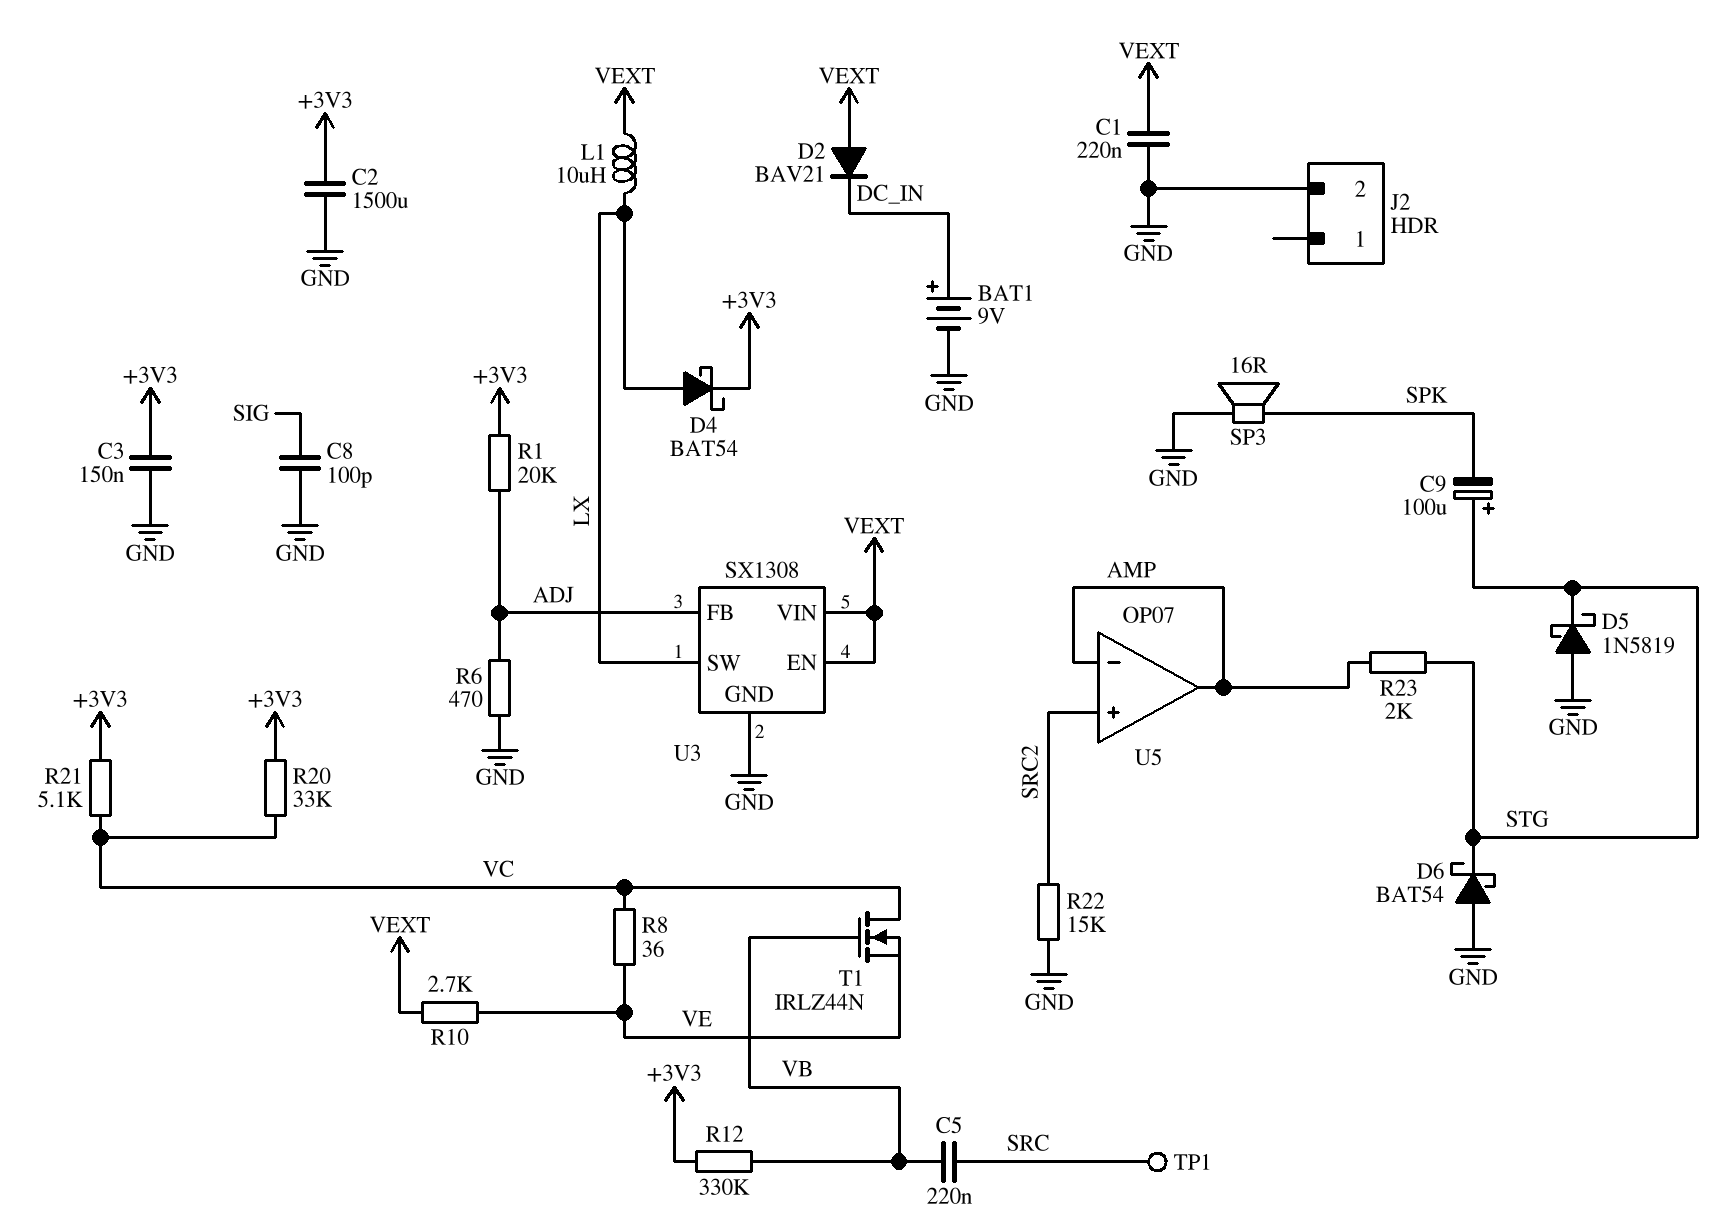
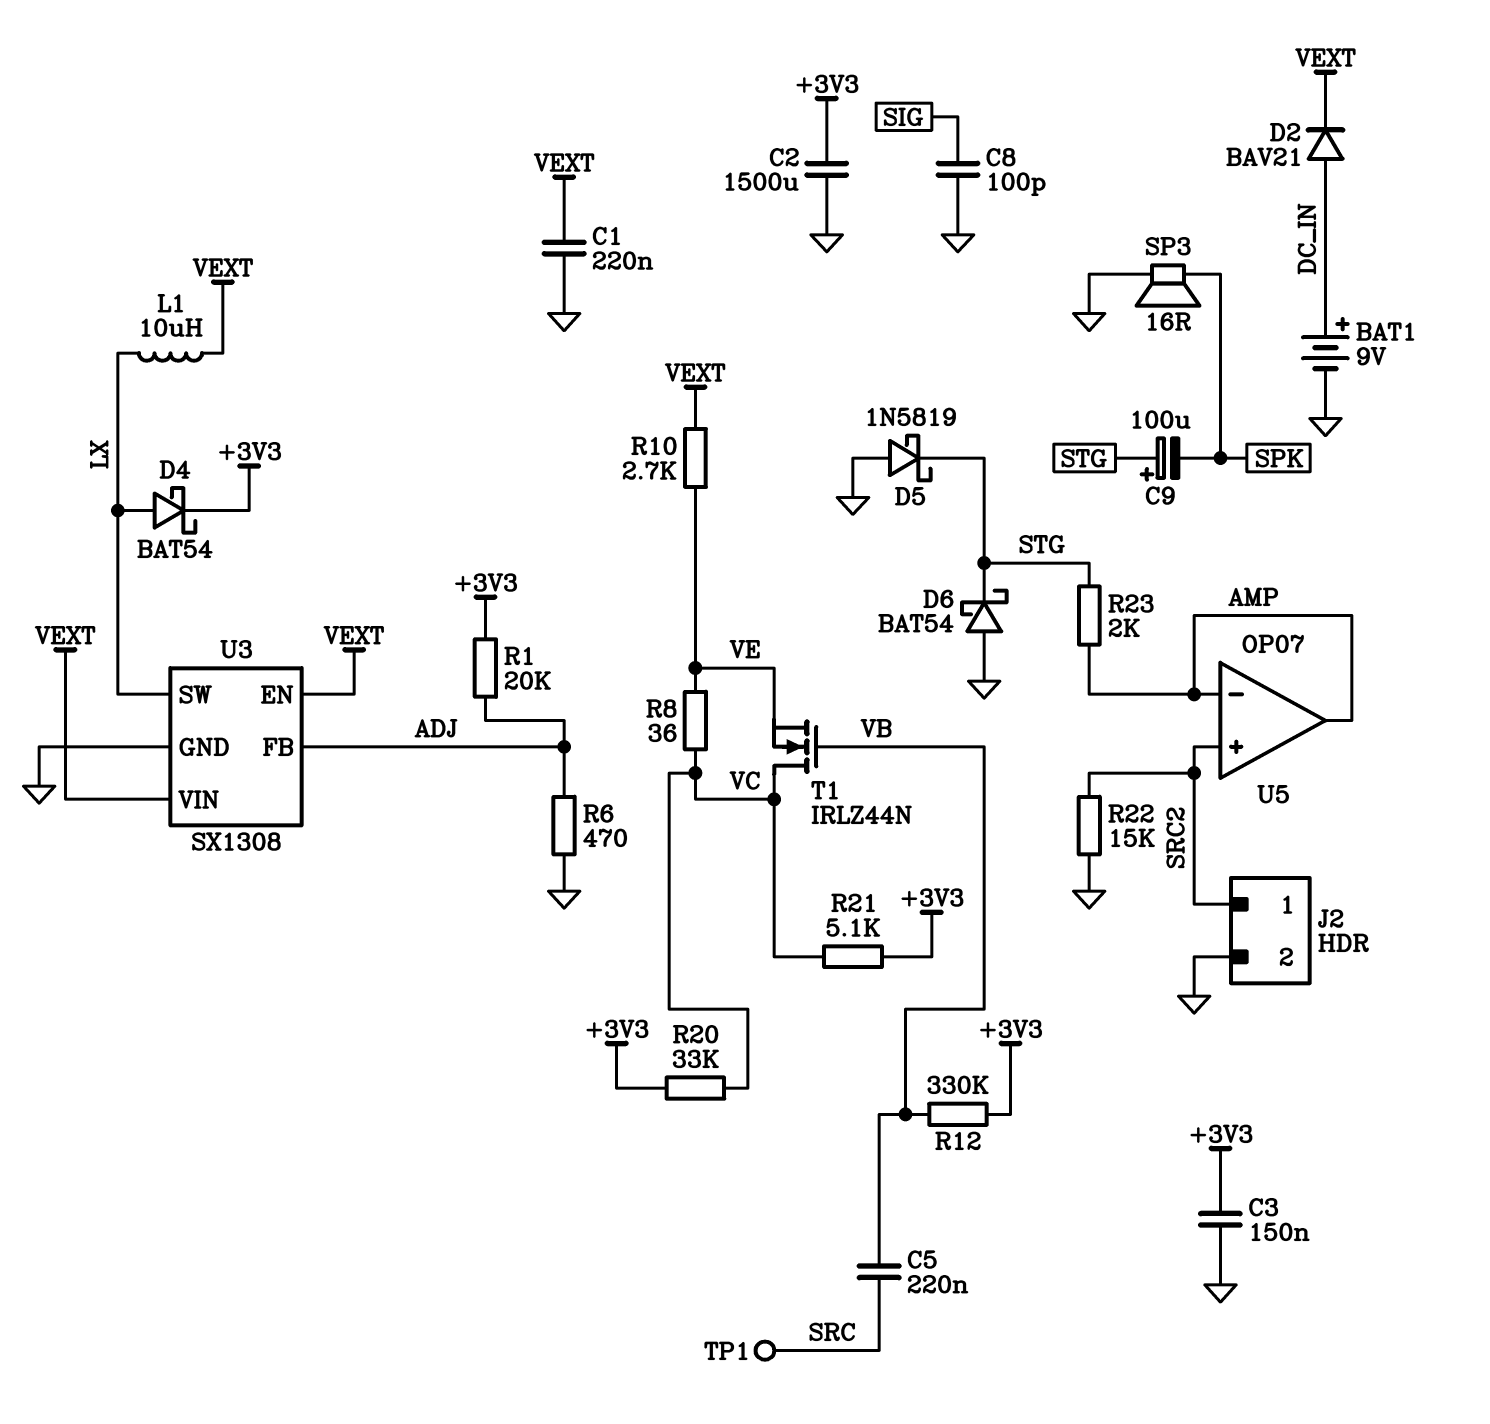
D2: diode BAV21 (A VEXT, K DC_IN) -> diode BAV21 (A DC_IN, K VEXT)
J2 pin 1: none -> SRC2

